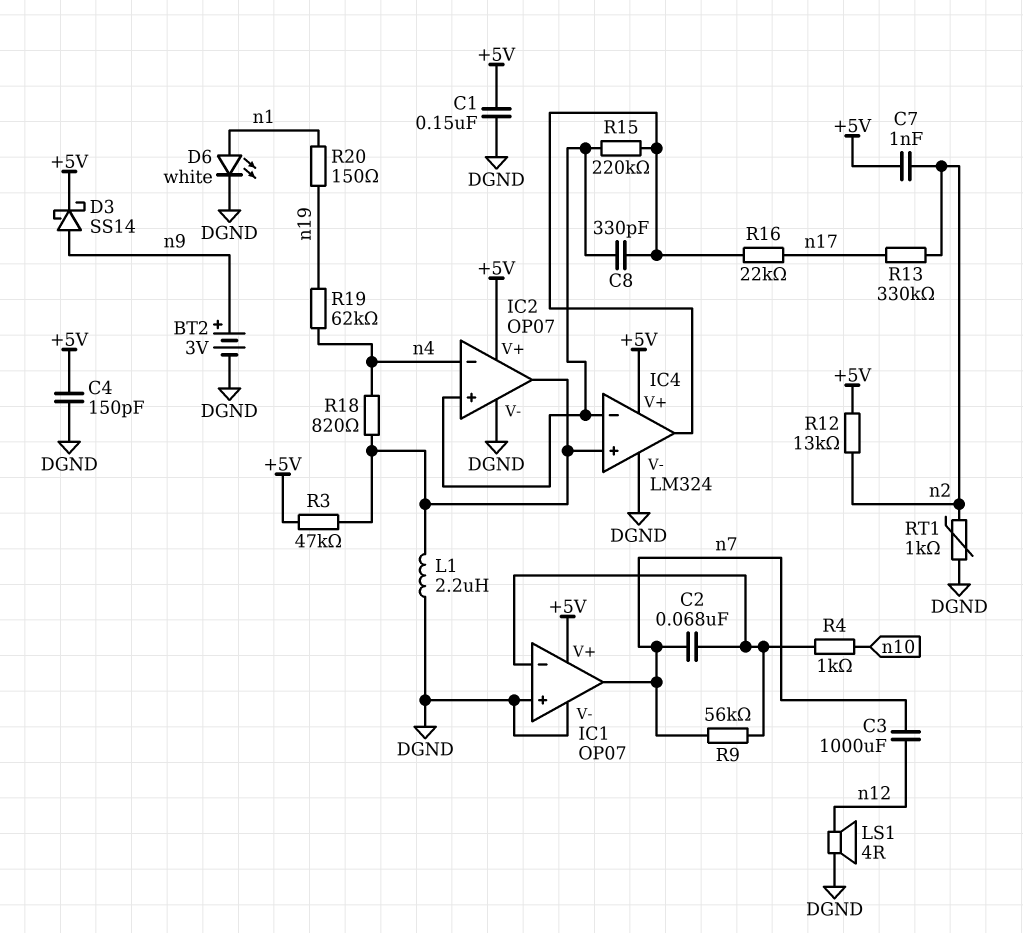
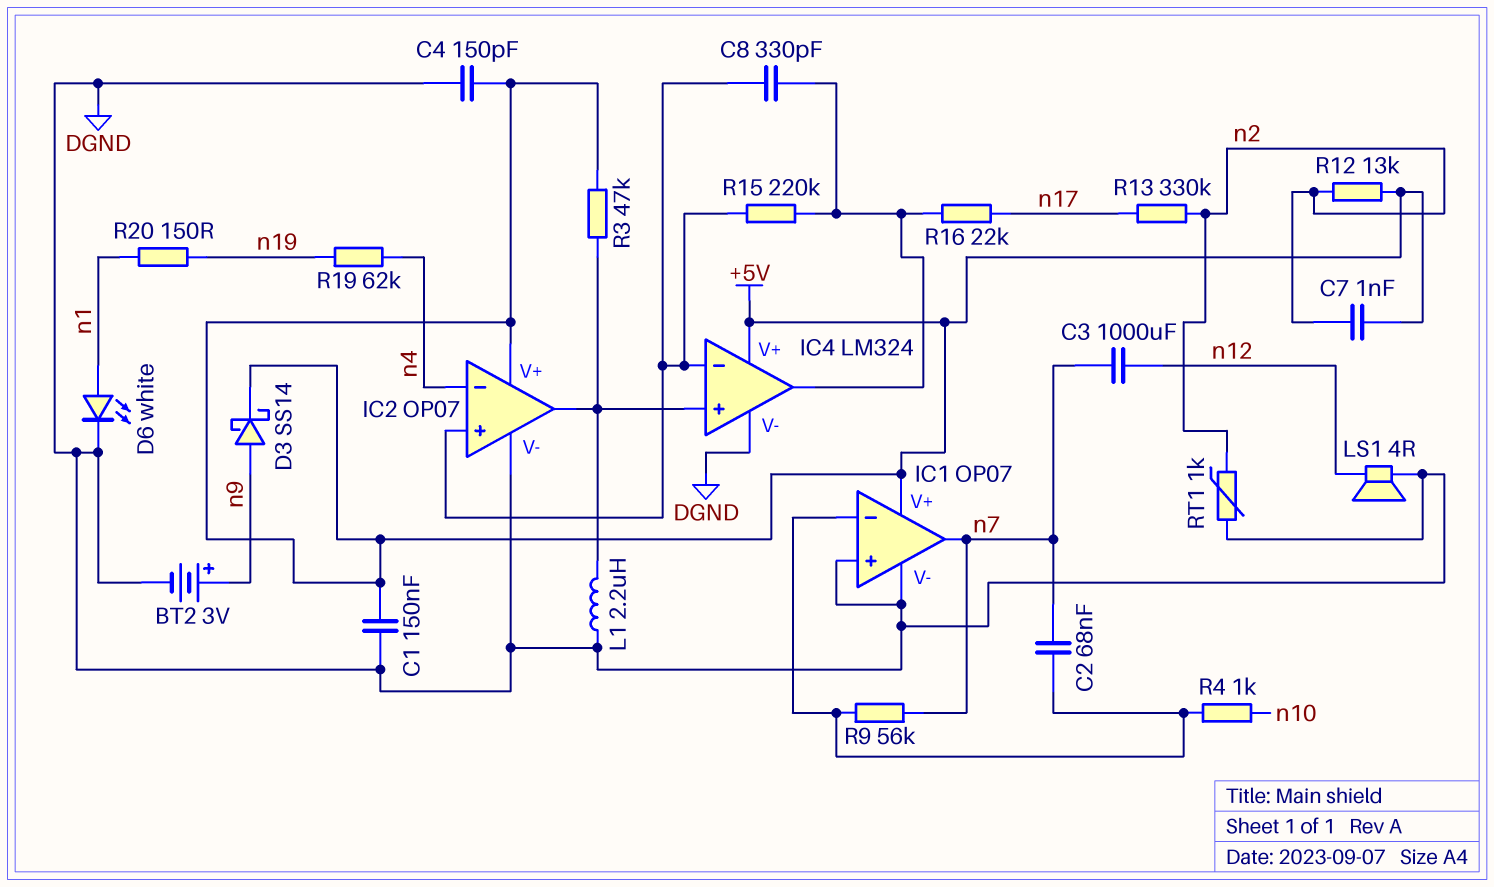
R18: 820 (IC2/out, n4) -> none

